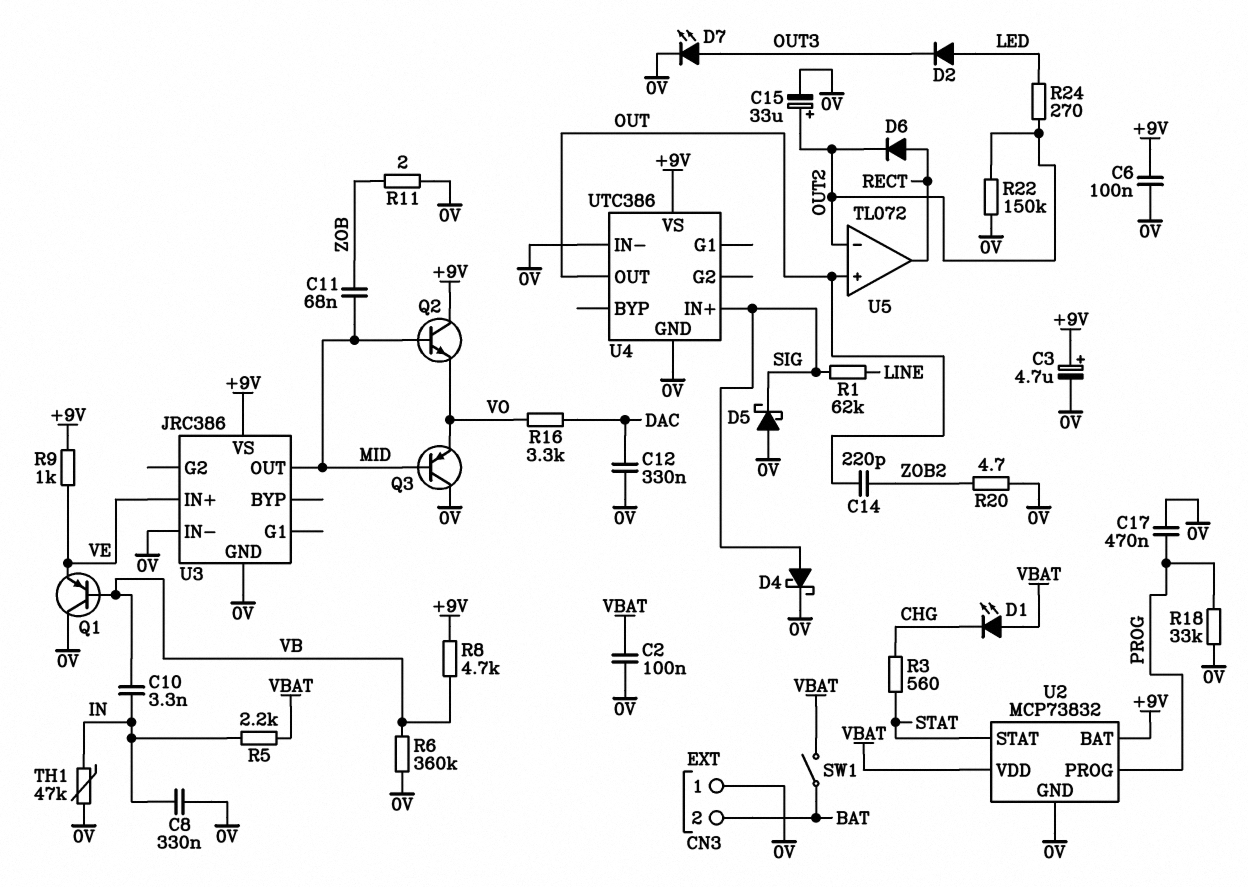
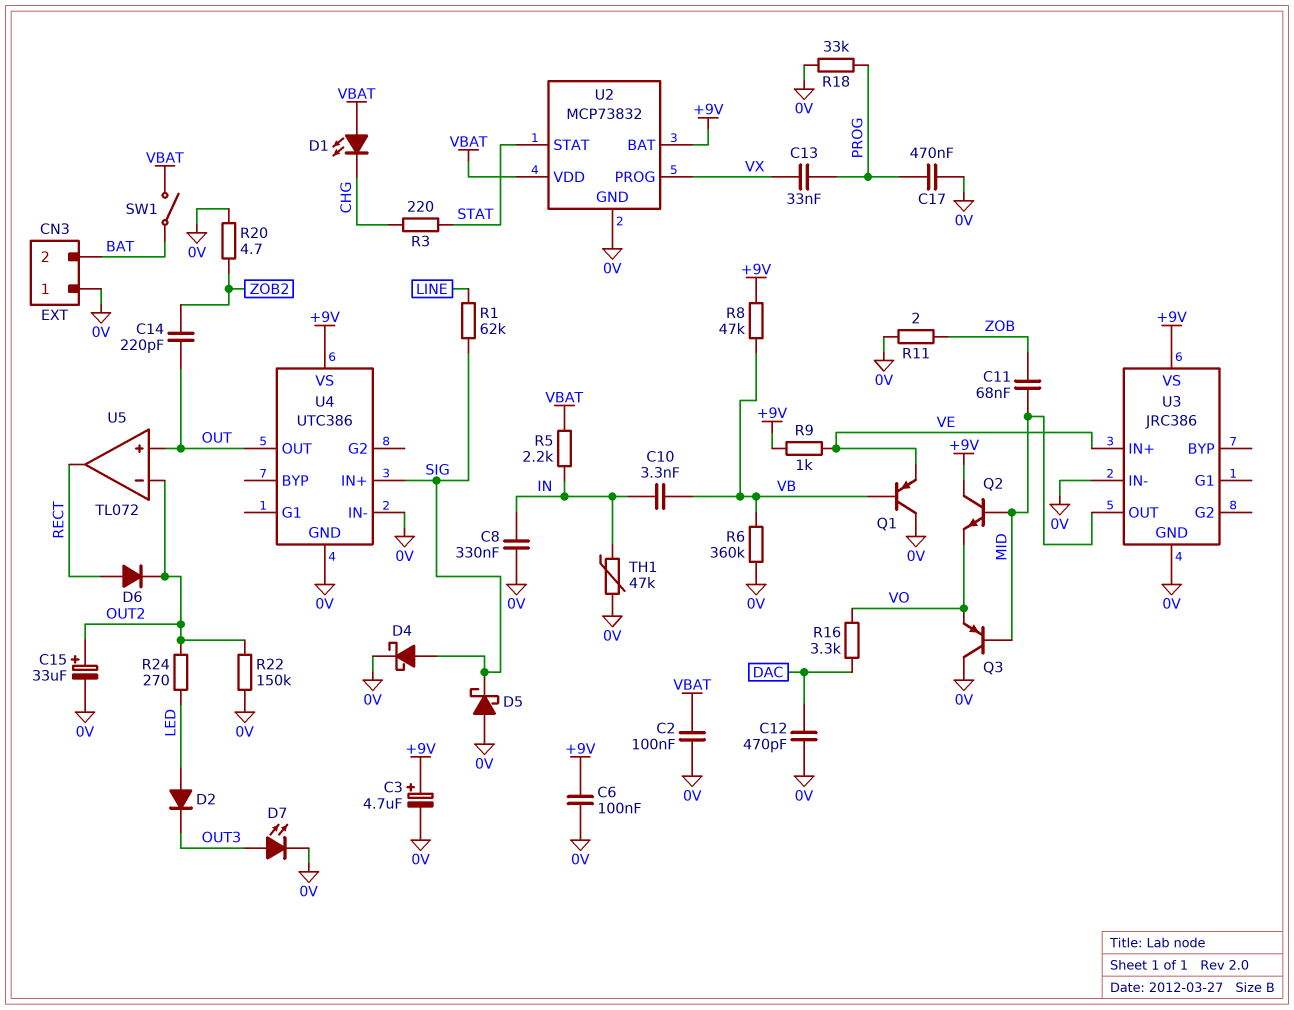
C12: 330nF (0V, DAC) -> 470pF (0V, DAC)
C13: none -> 33nF (PROG, VX)
R3: 560 (CHG, STAT) -> 220 (CHG, STAT)
R8: 4.7k (+9V, VB) -> 47k (+9V, VB)
U2 pin PROG: PROG -> VX

